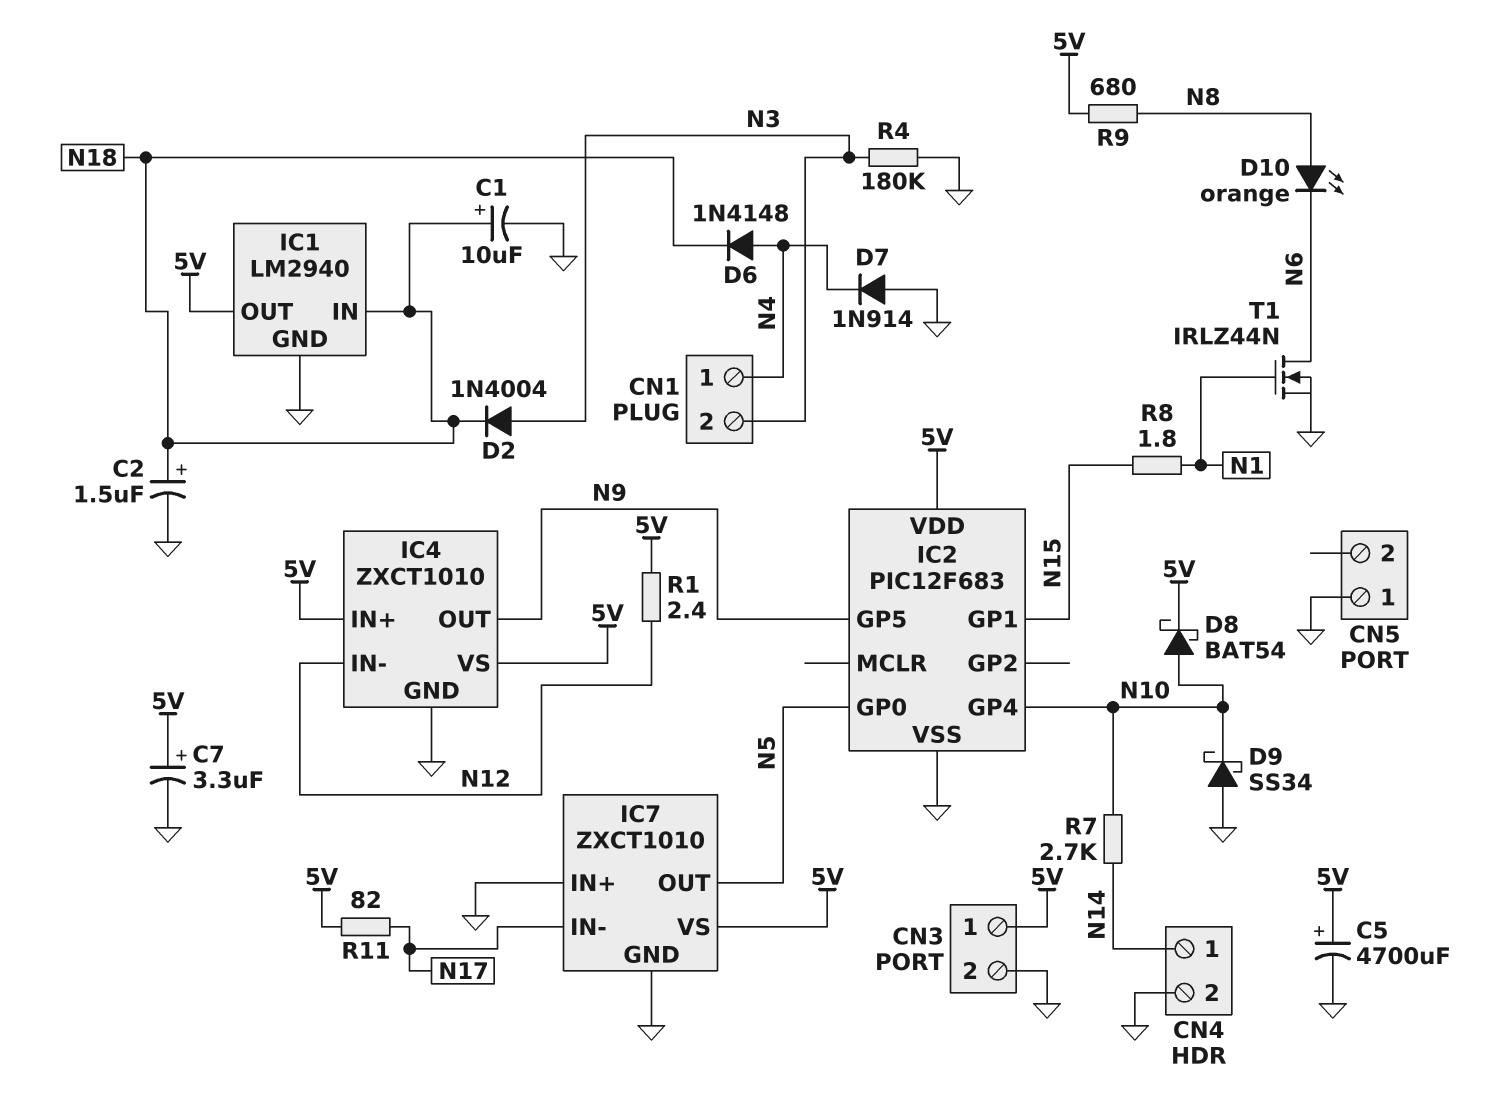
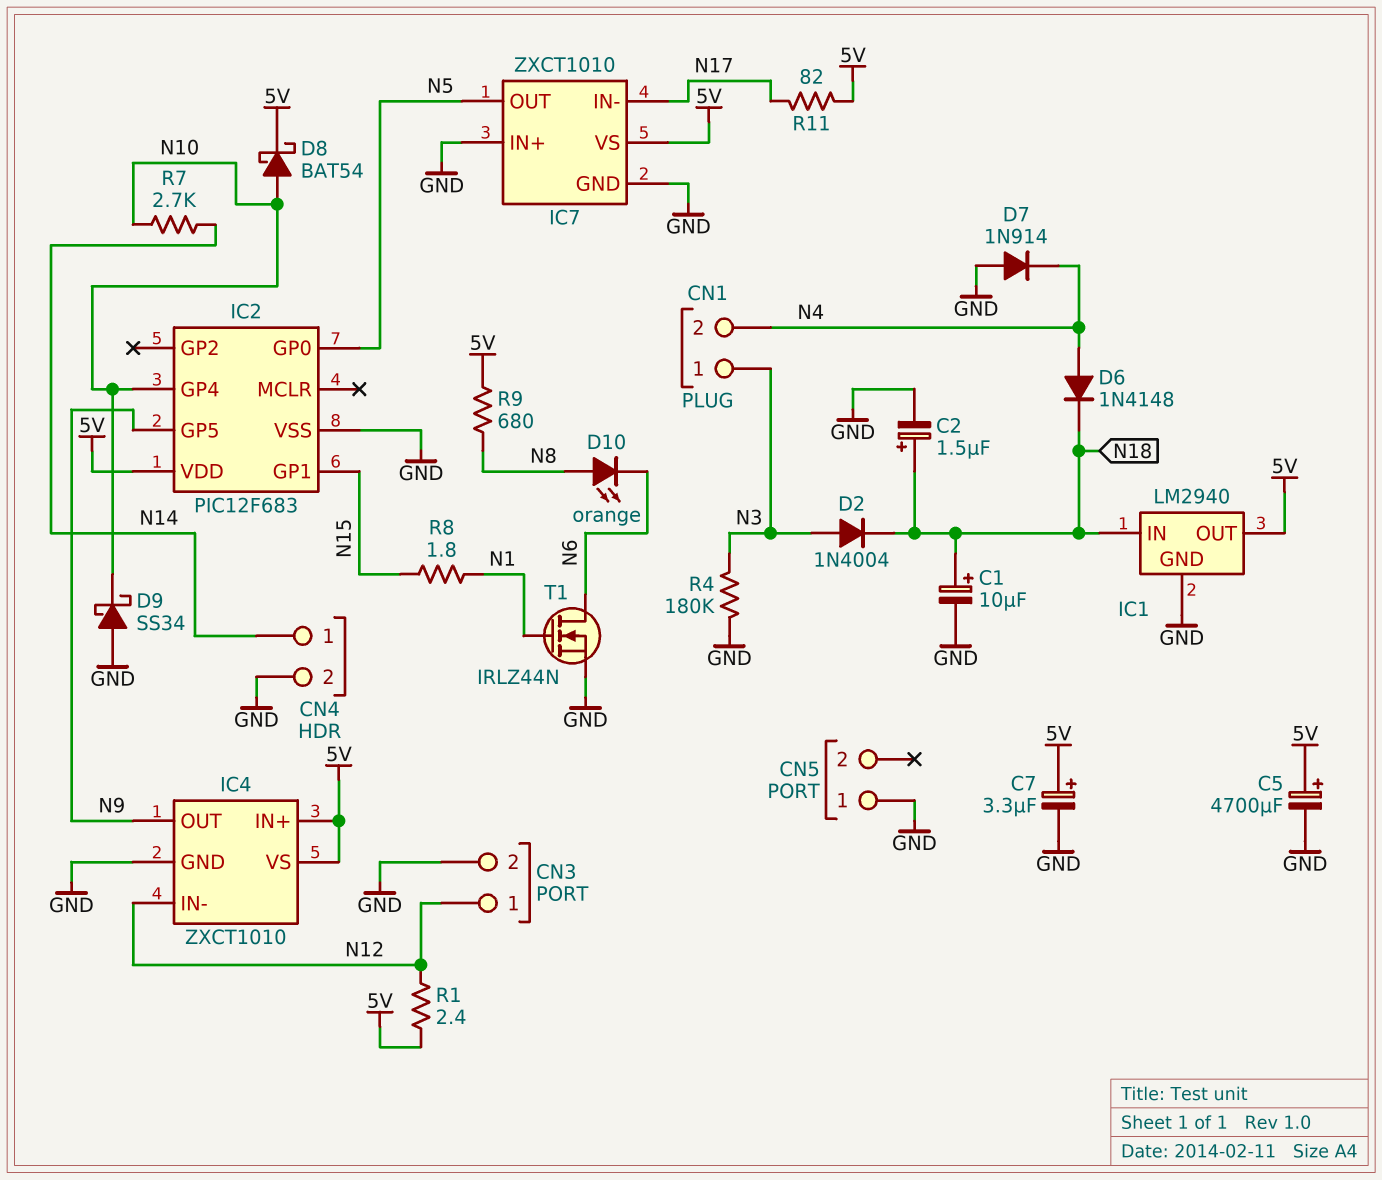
CN1 pin 1: N4 -> N3
CN1 pin 2: N3 -> N4
CN3 pin 1: 5V -> N12

